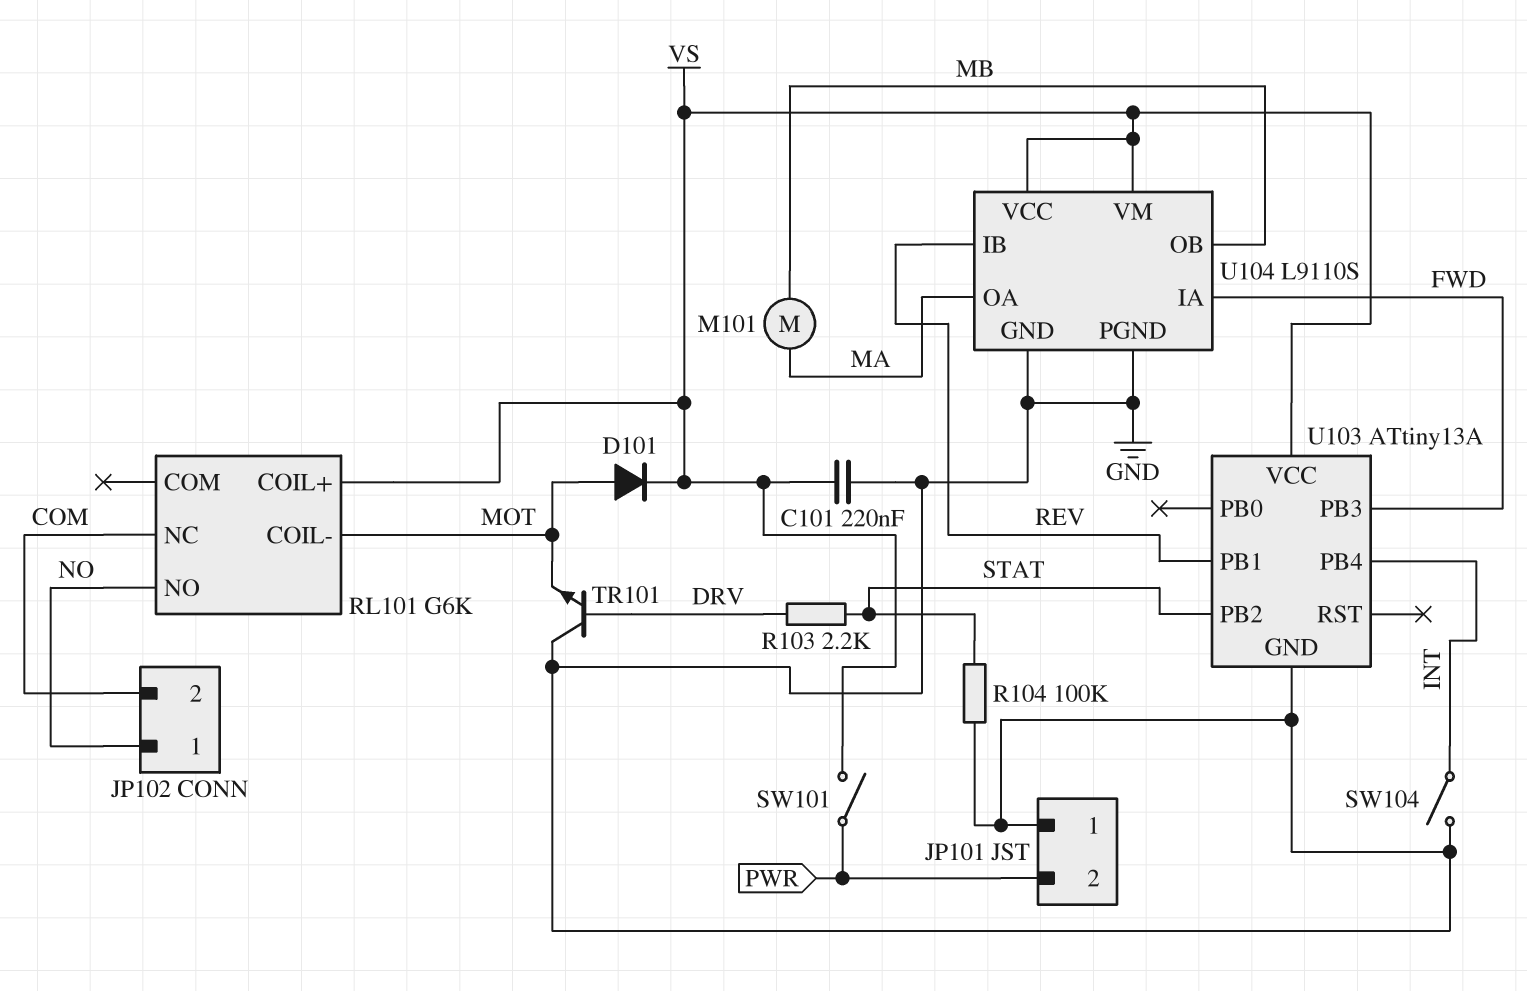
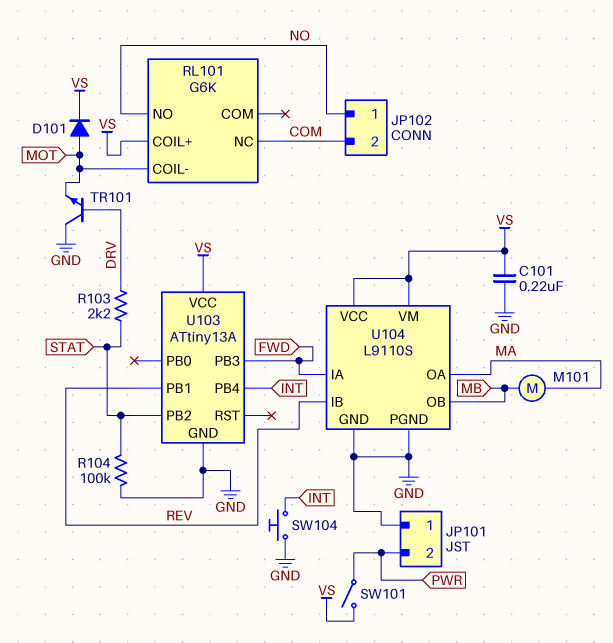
SW104: switch (GND, INT) -> button (GND, INT)

